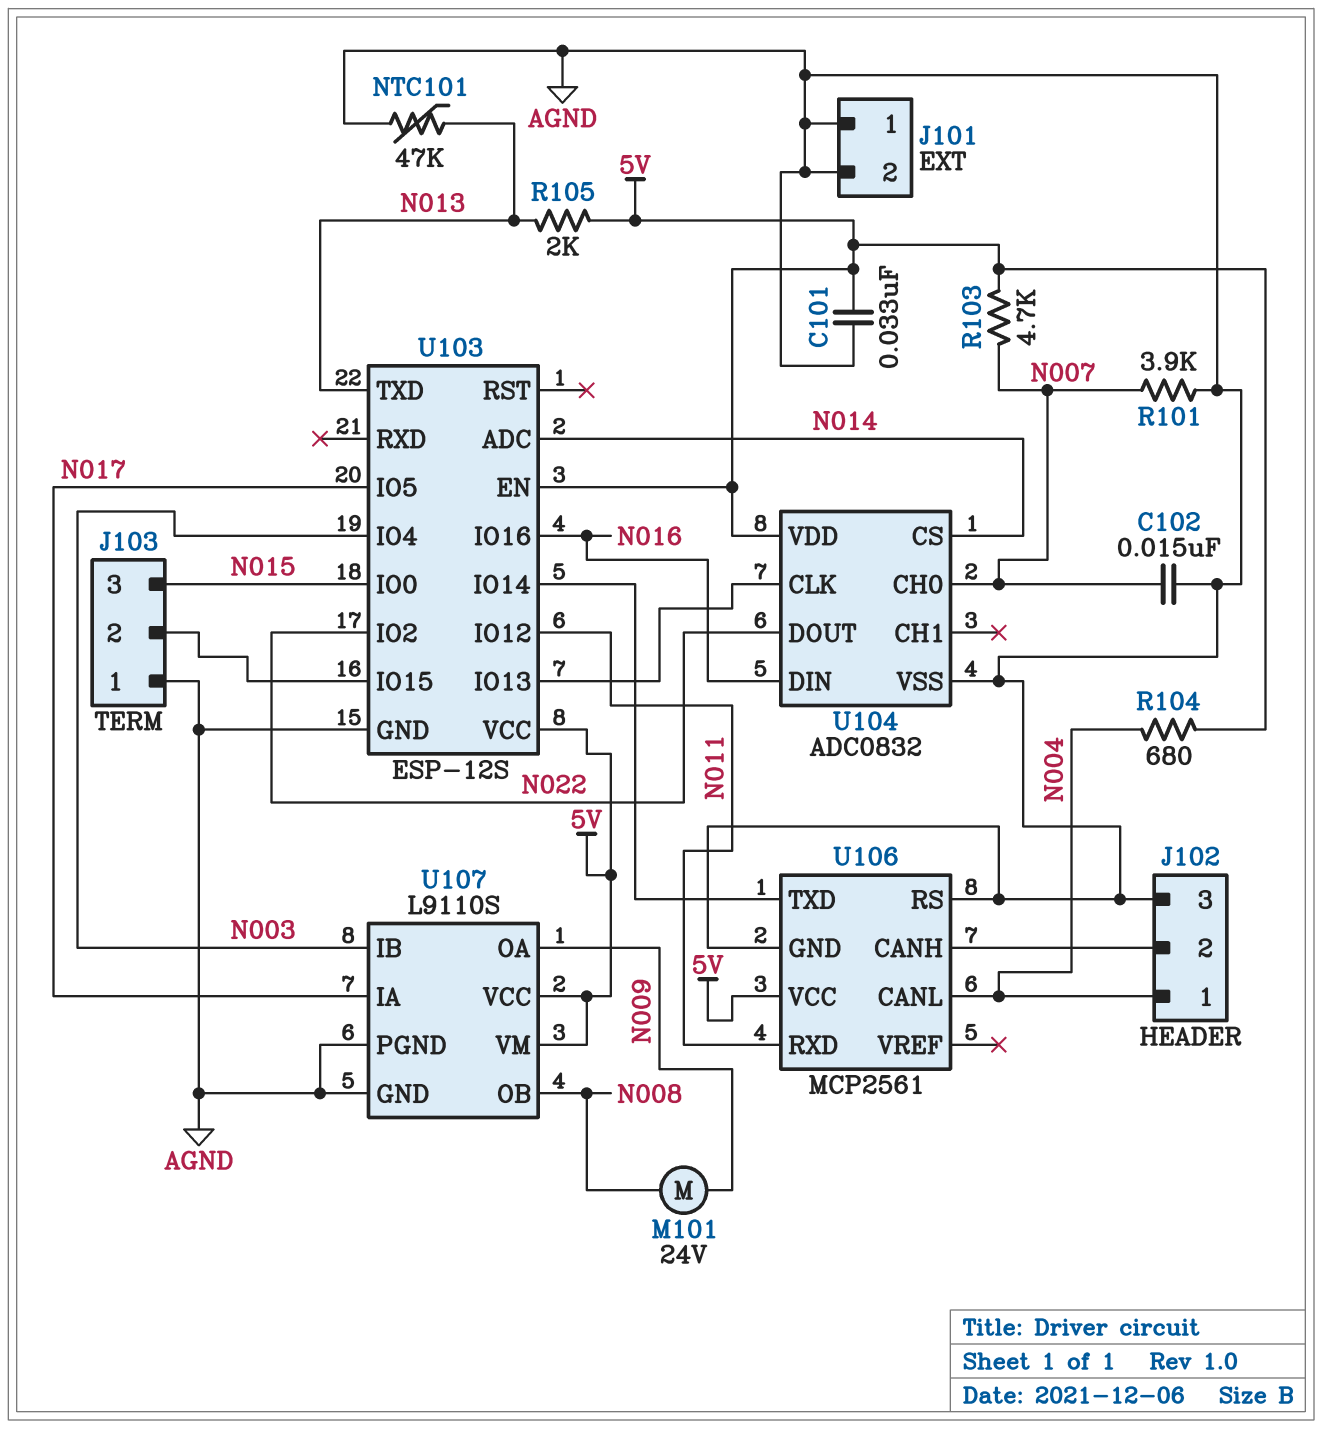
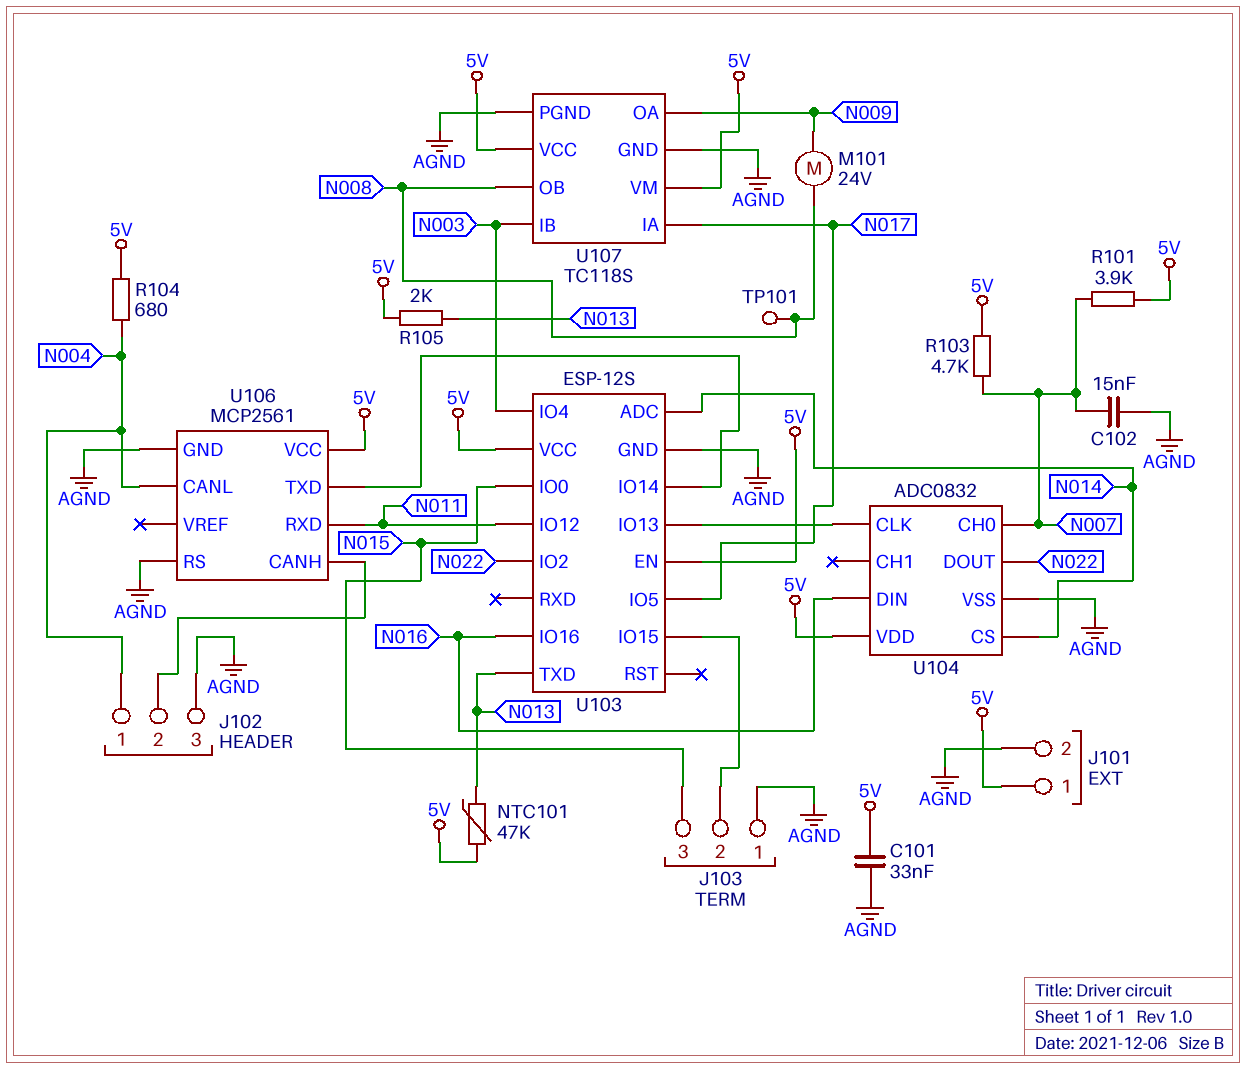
J101 pin 1: AGND -> 5V
NTC101: 47k (AGND, N013) -> 47k (5V, N013)
R101: 3.9k (AGND, N007) -> 3.9k (5V, N007)
TP101: none -> test point (N008)
U107: L9110S -> TC118S

